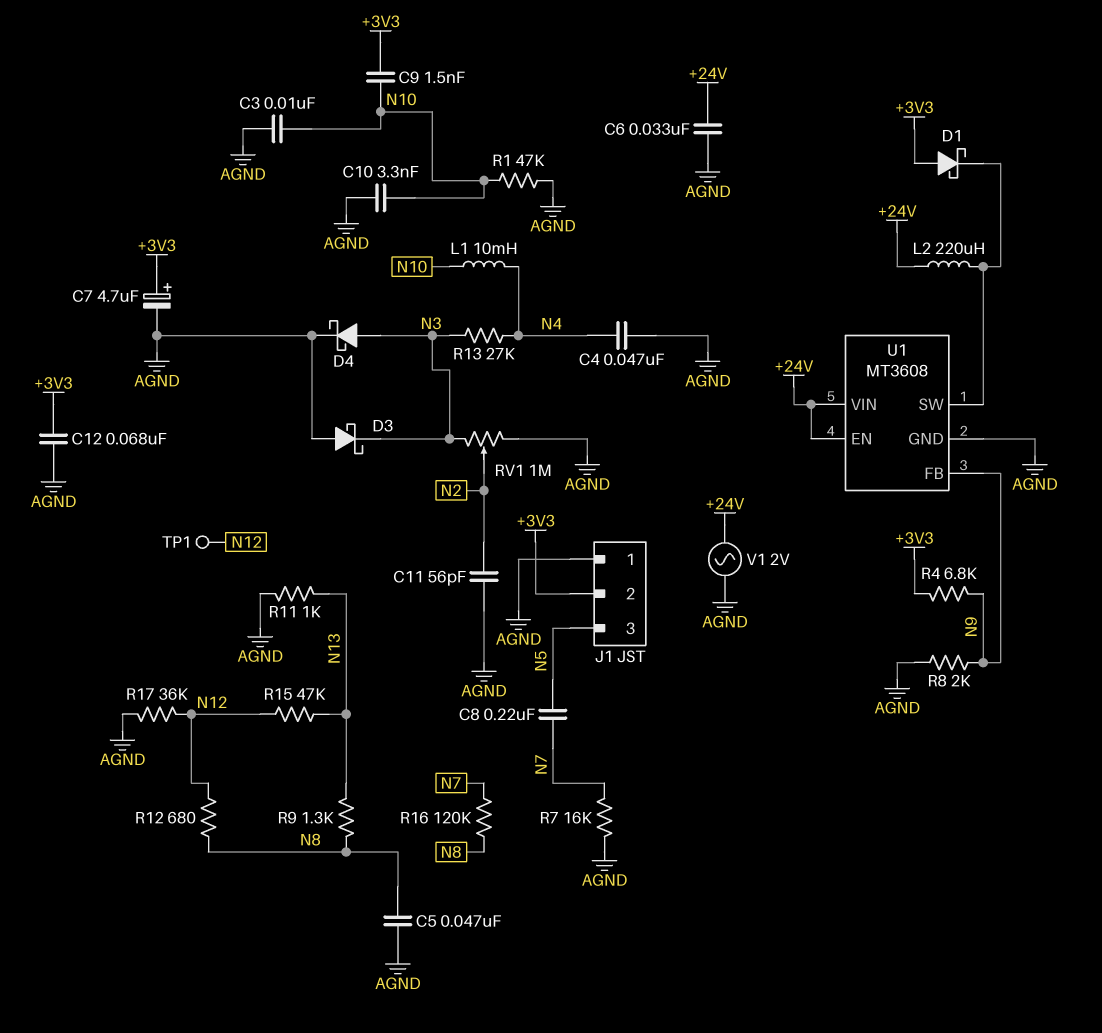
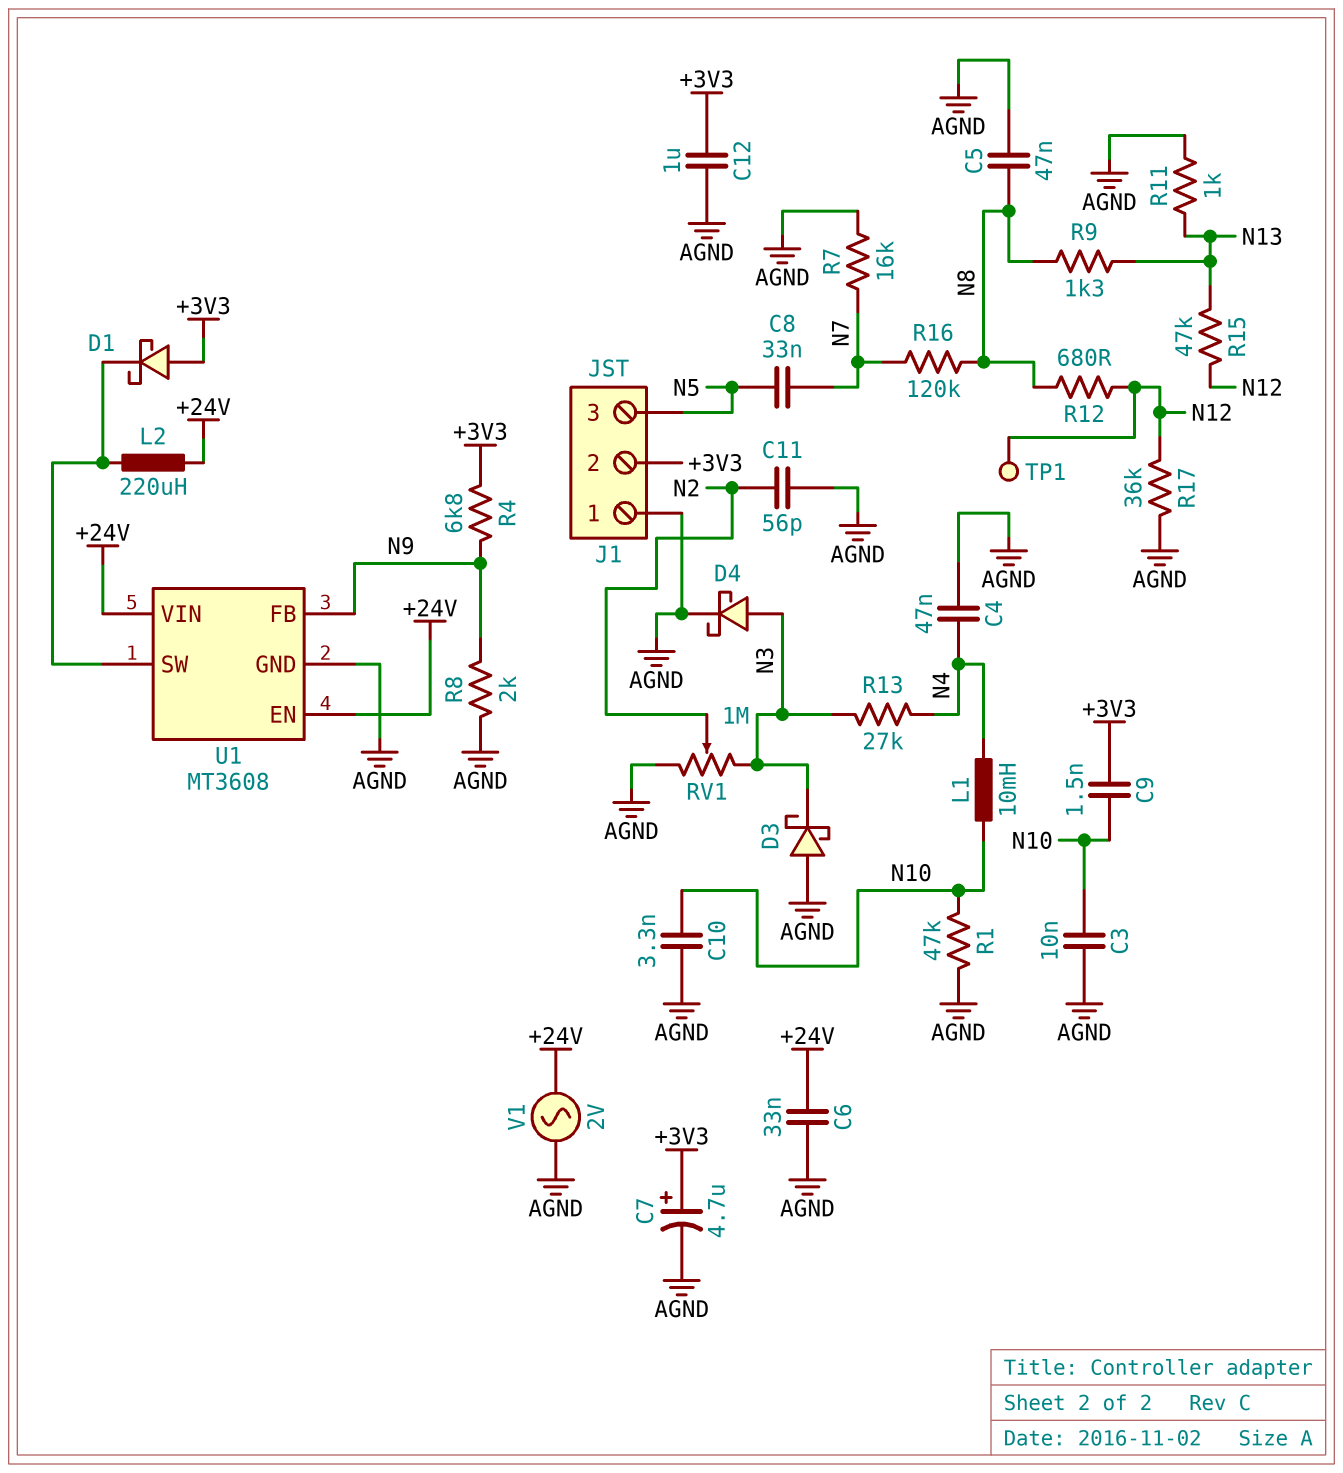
C8: 220nF (N5, N7) -> 33nF (N5, N7)
C12: 68nF (+3V3, AGND) -> 1uF (+3V3, AGND)

